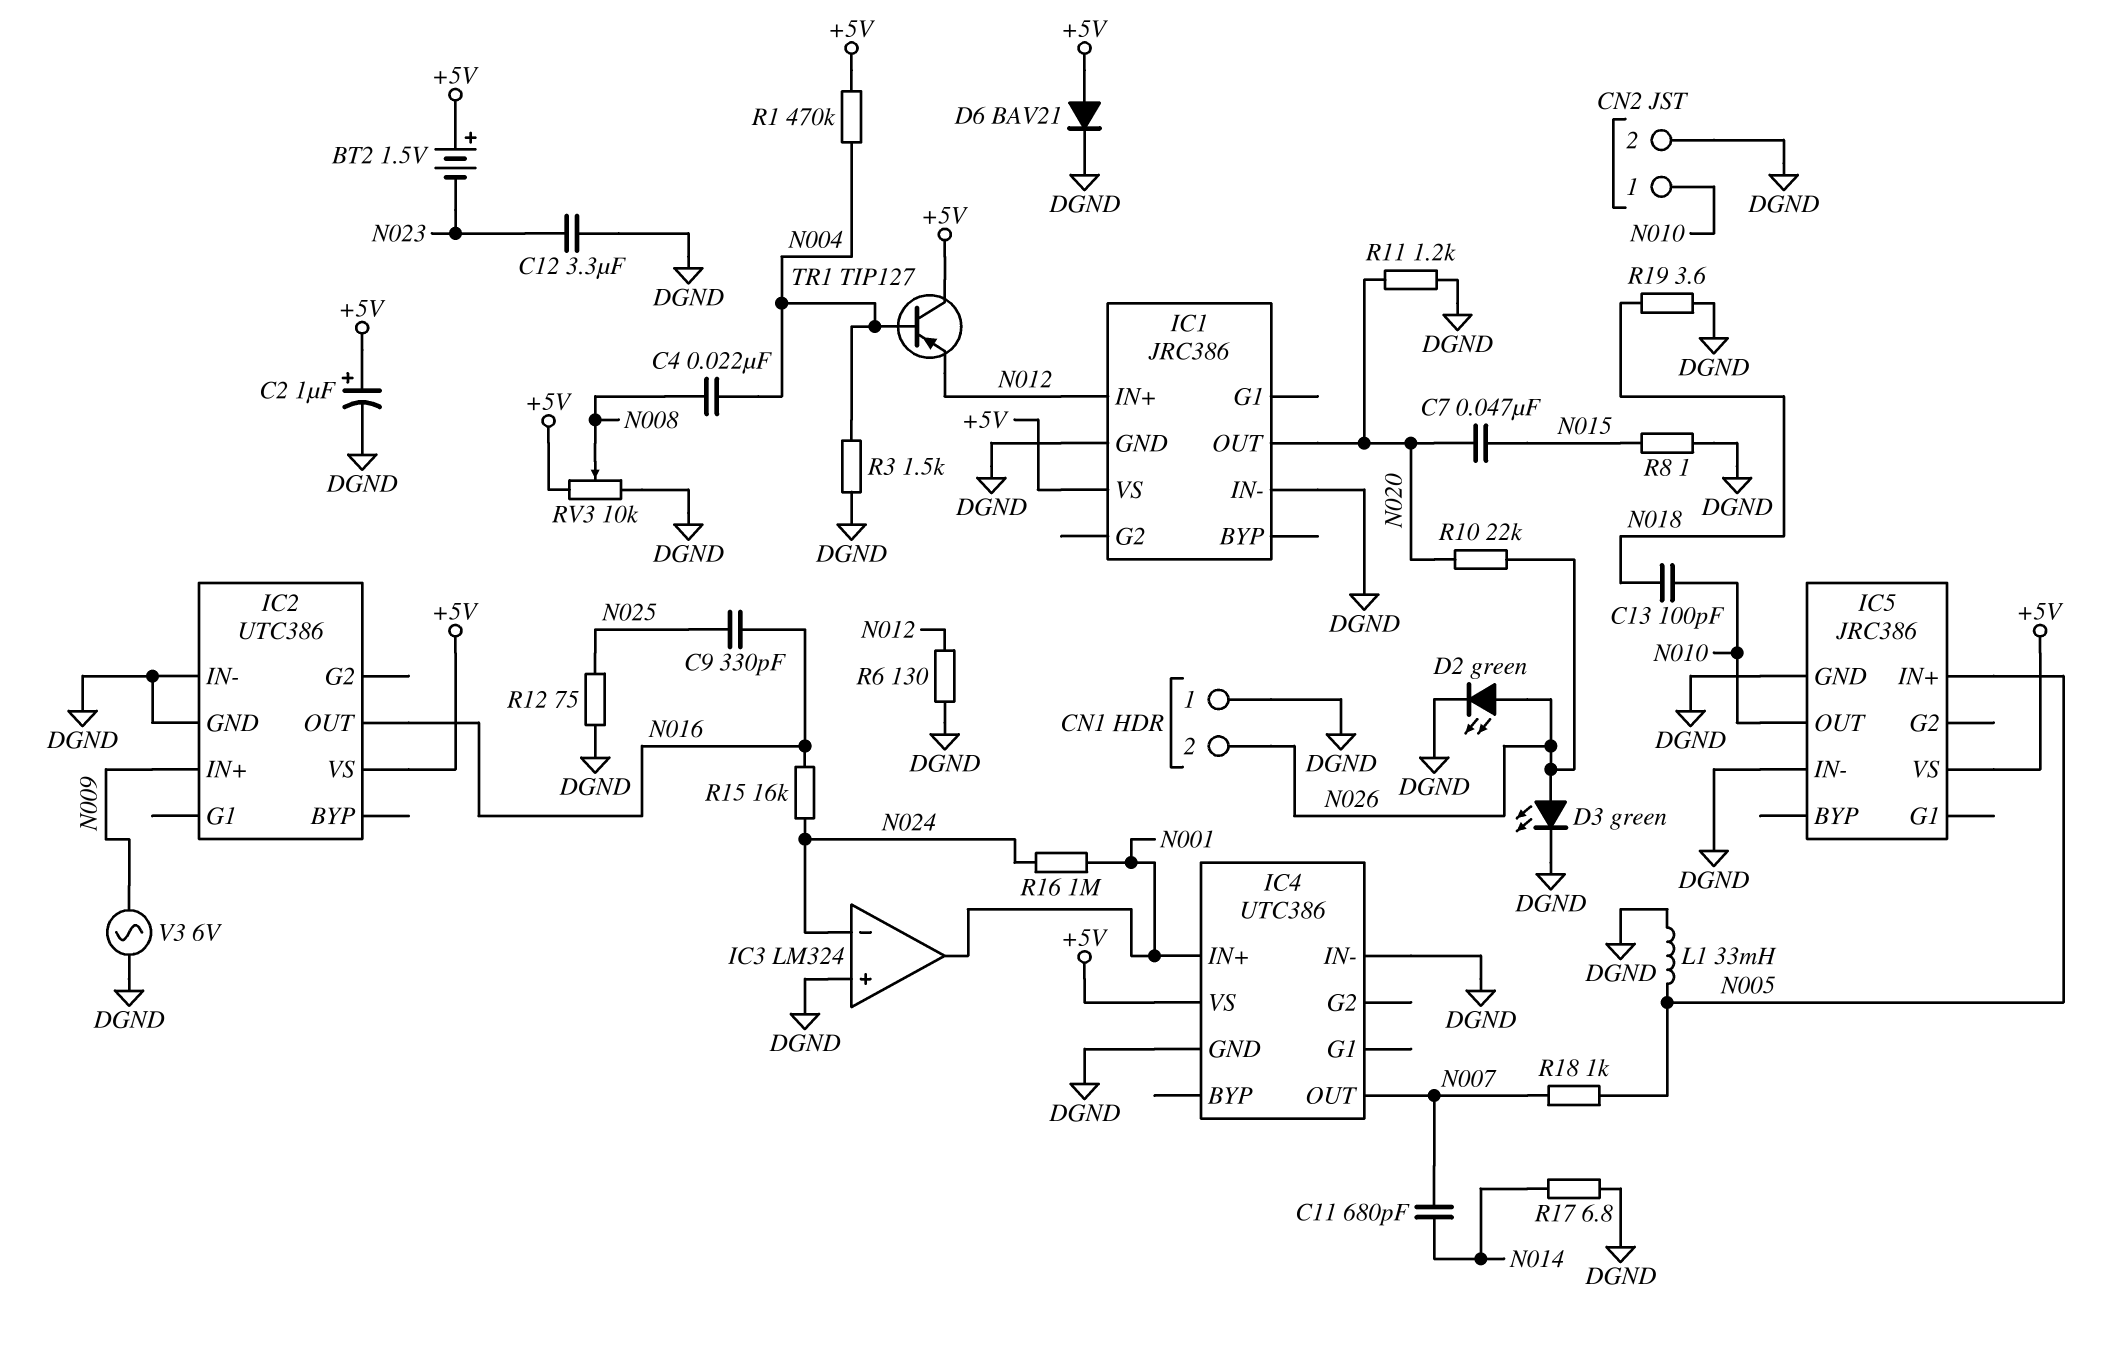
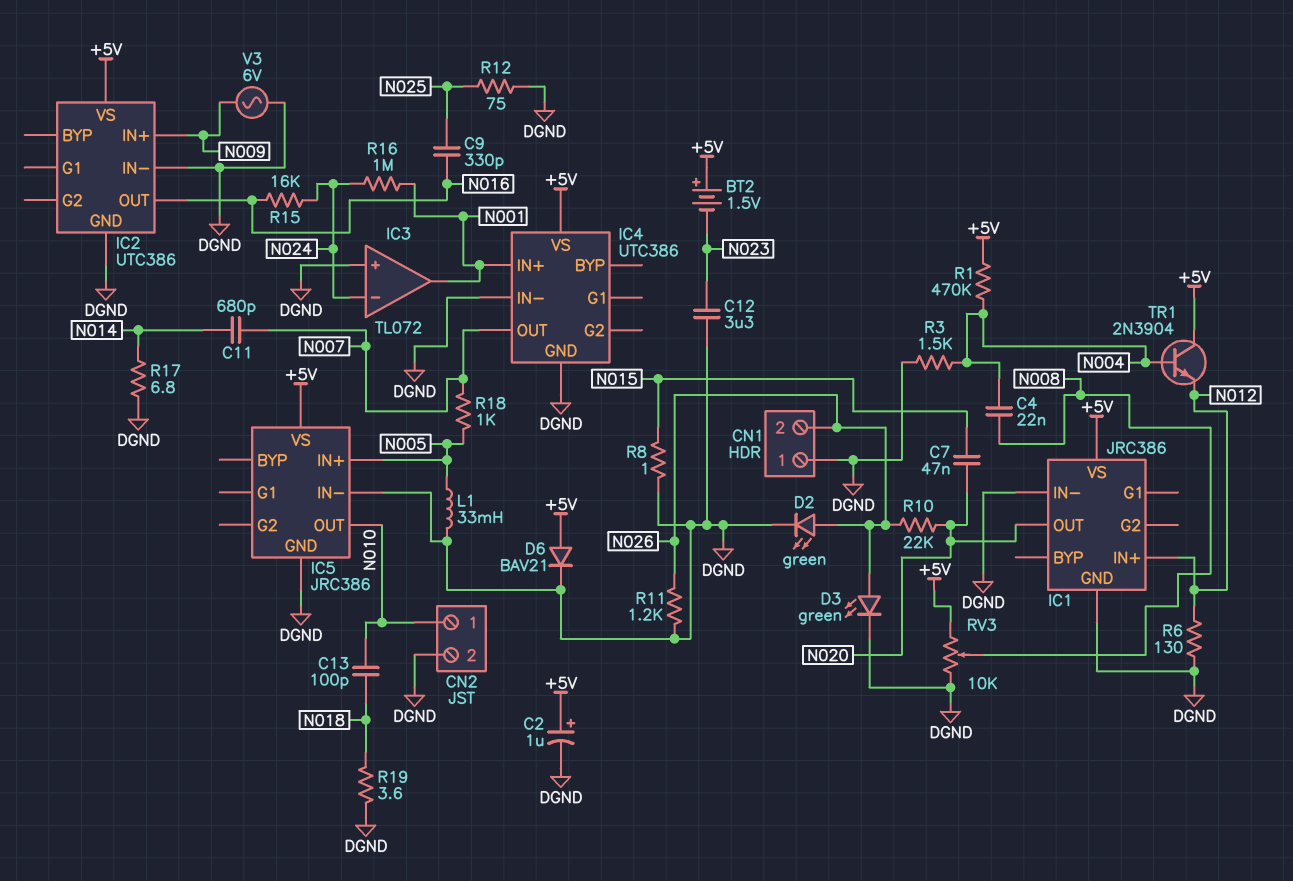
IC3: LM324 -> TL072
R11: 1.2k (DGND, N020) -> 1.2k (DGND, N026)
TR1: PNP TIP127 (B N004, C +5V, E N012) -> NPN 2N3904 (B N004, C +5V, E N012)

